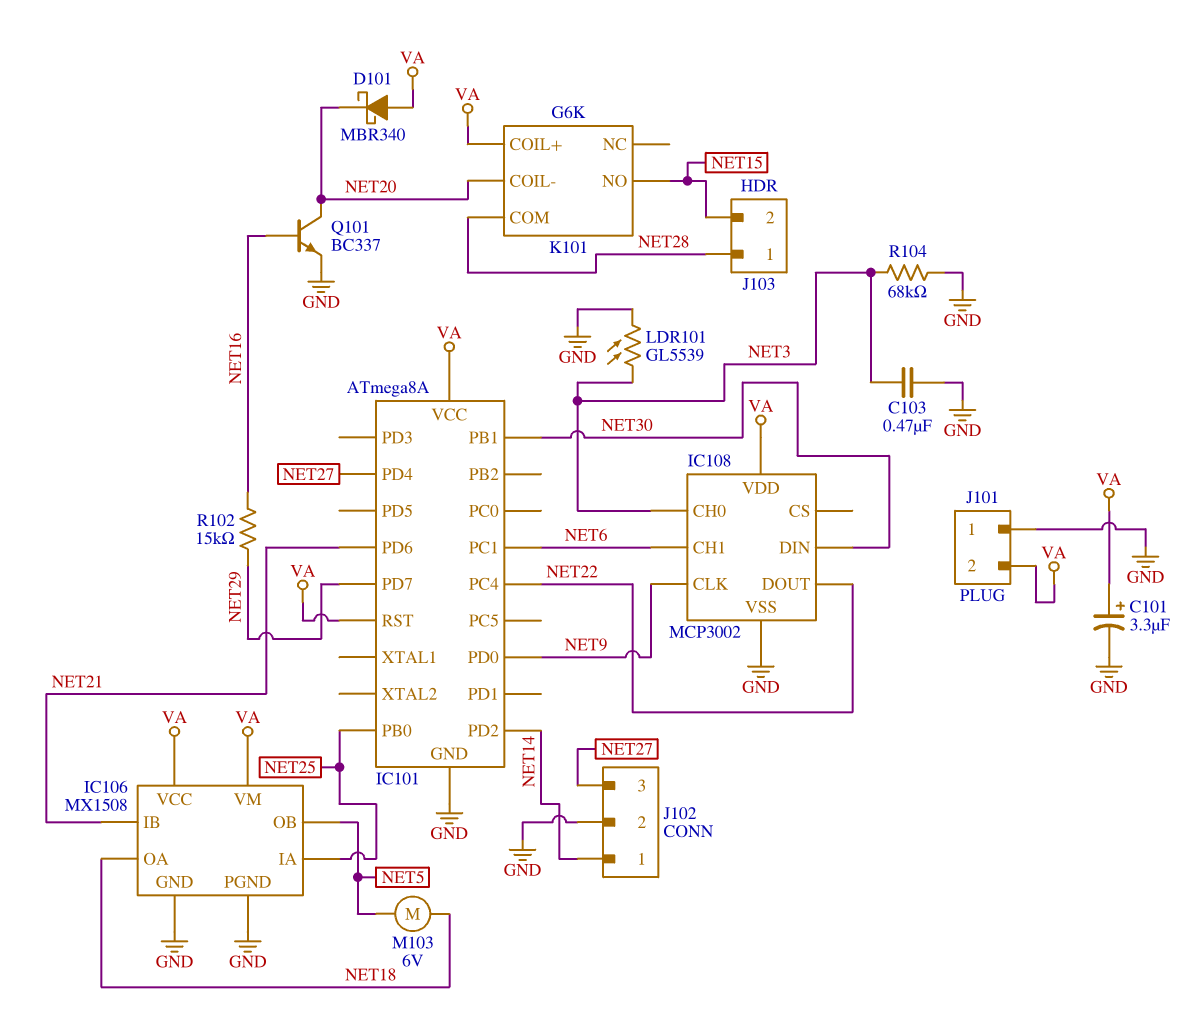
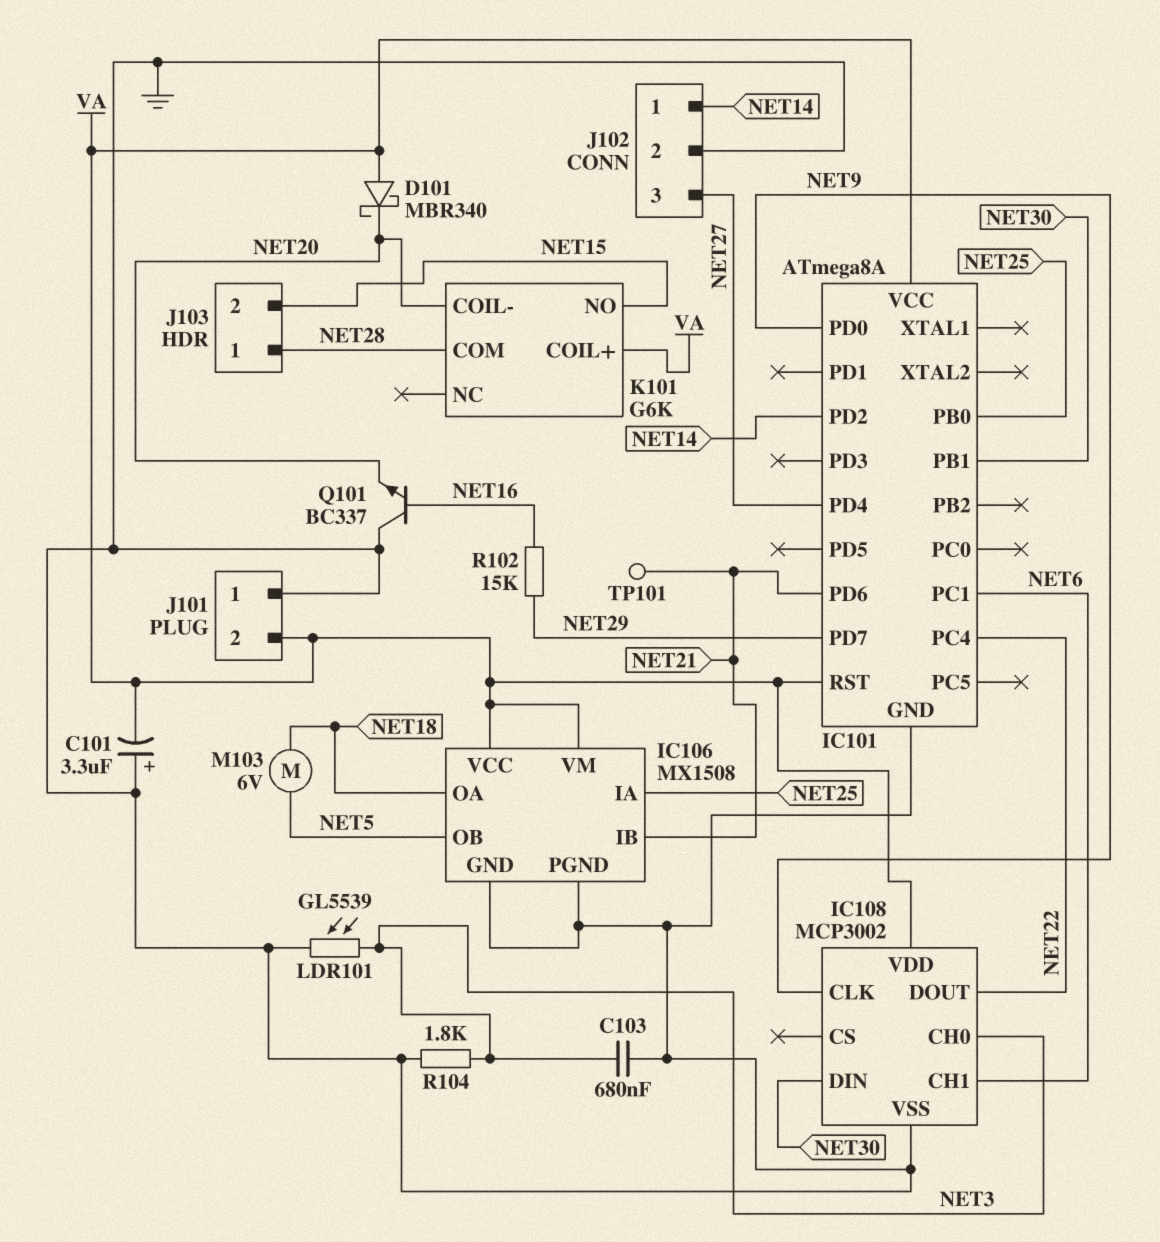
C101: 3.3uF (plus VA, minus GND) -> 3.3uF (plus GND, minus VA)
C103: 470nF (GND, NET3) -> 680nF (GND, NET3)
Q101: NPN BC337 (B NET16, C NET20, E GND) -> NPN BC337 (B NET16, C GND, E NET20)
R104: 68k (GND, NET3) -> 1.8k (GND, NET3)
TP101: none -> test point (NET21)

